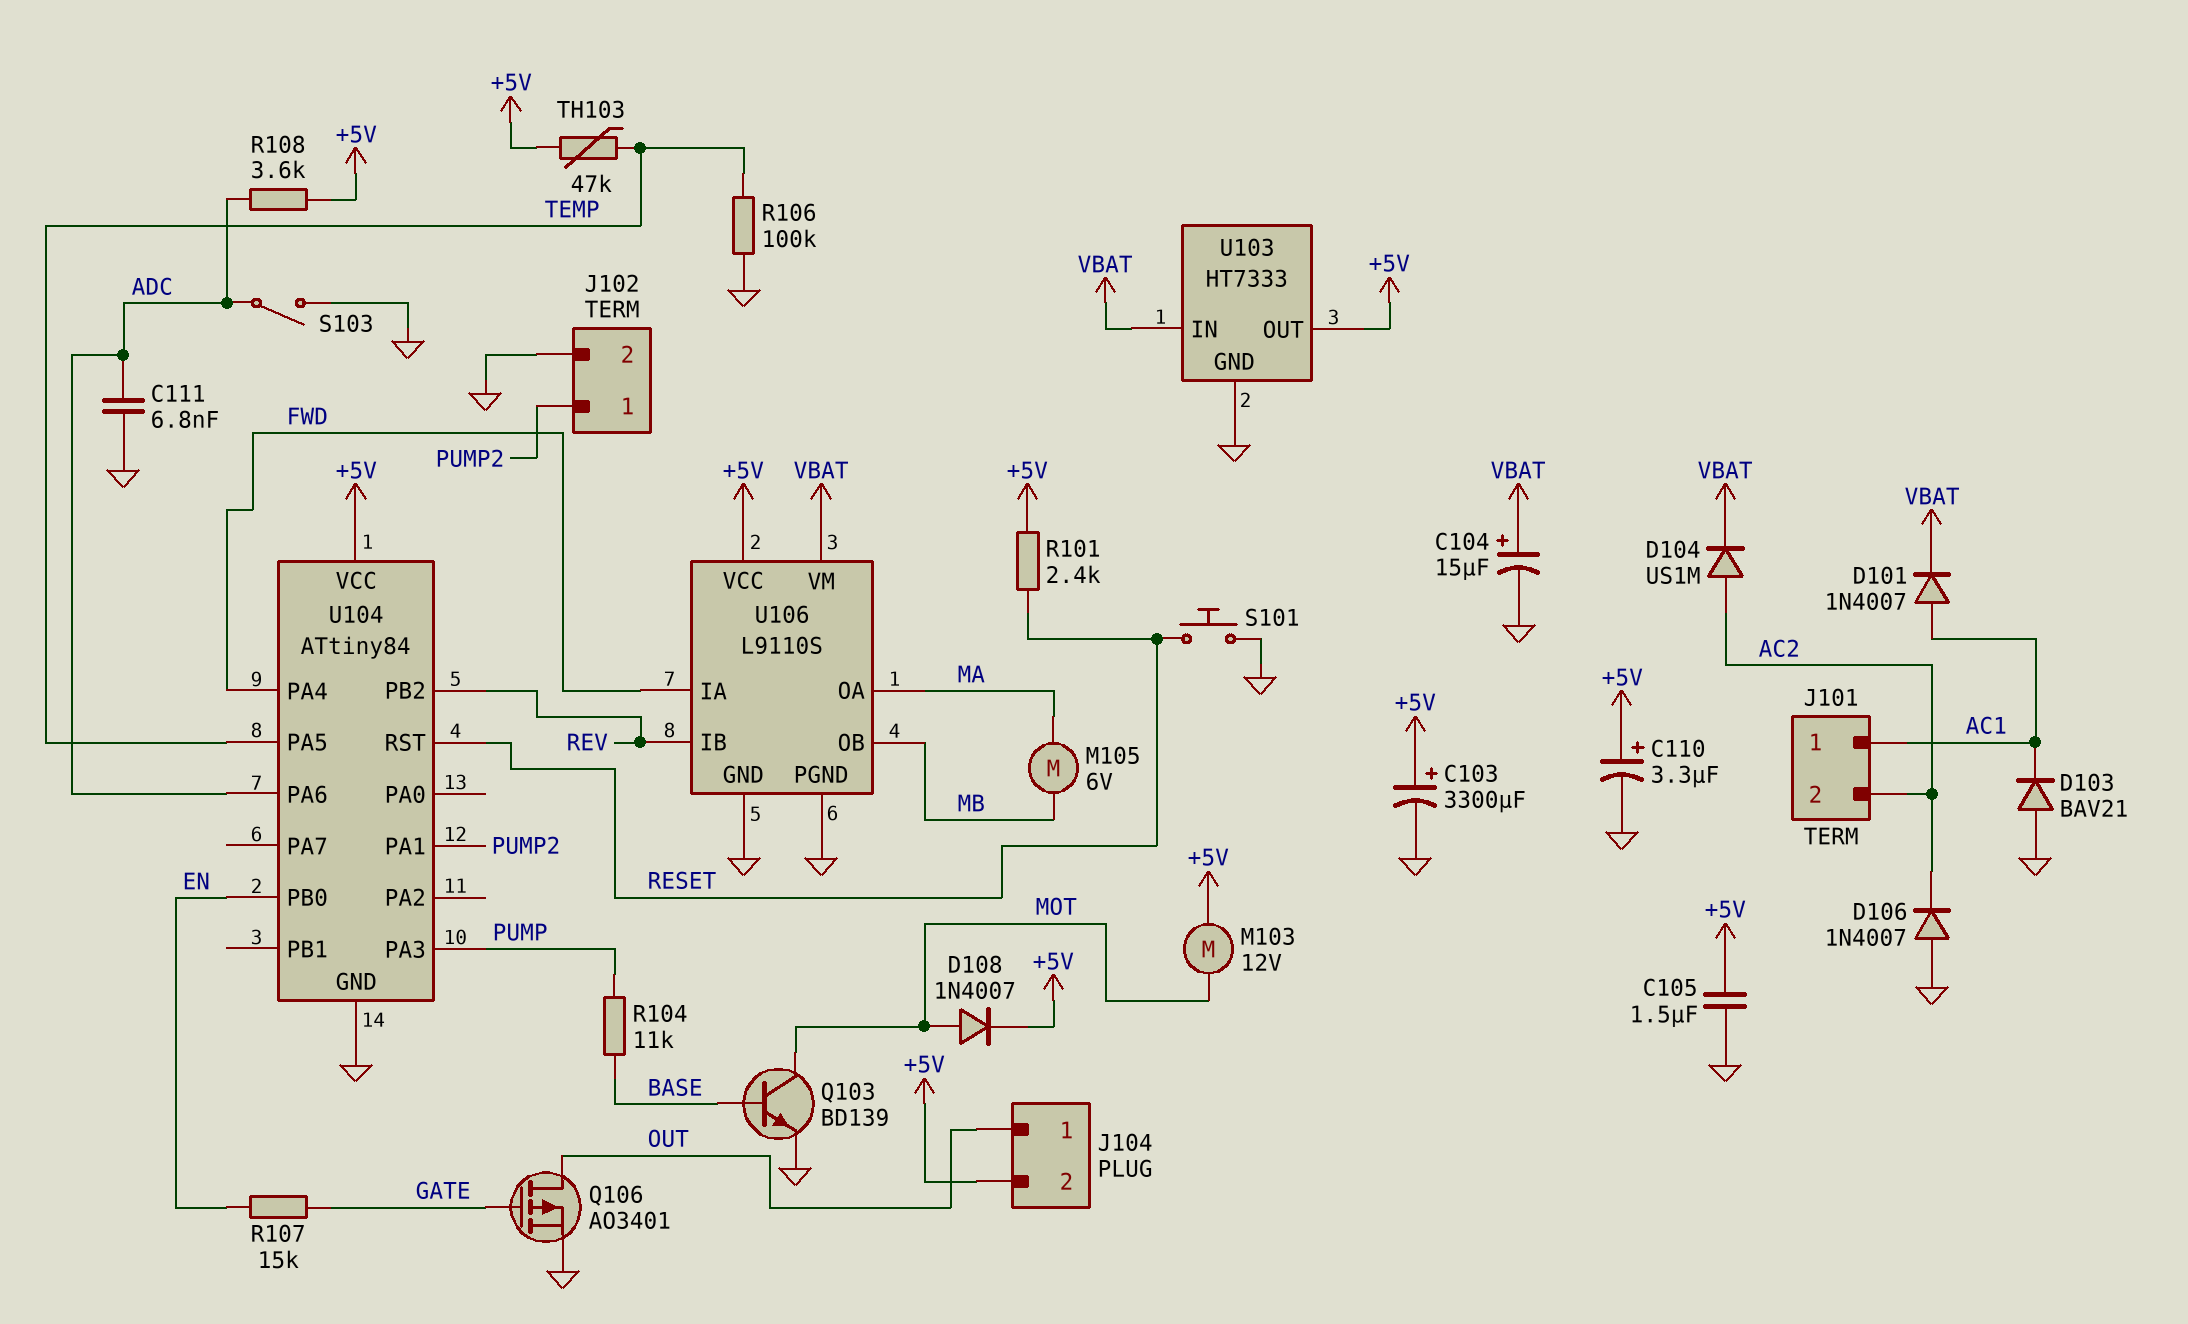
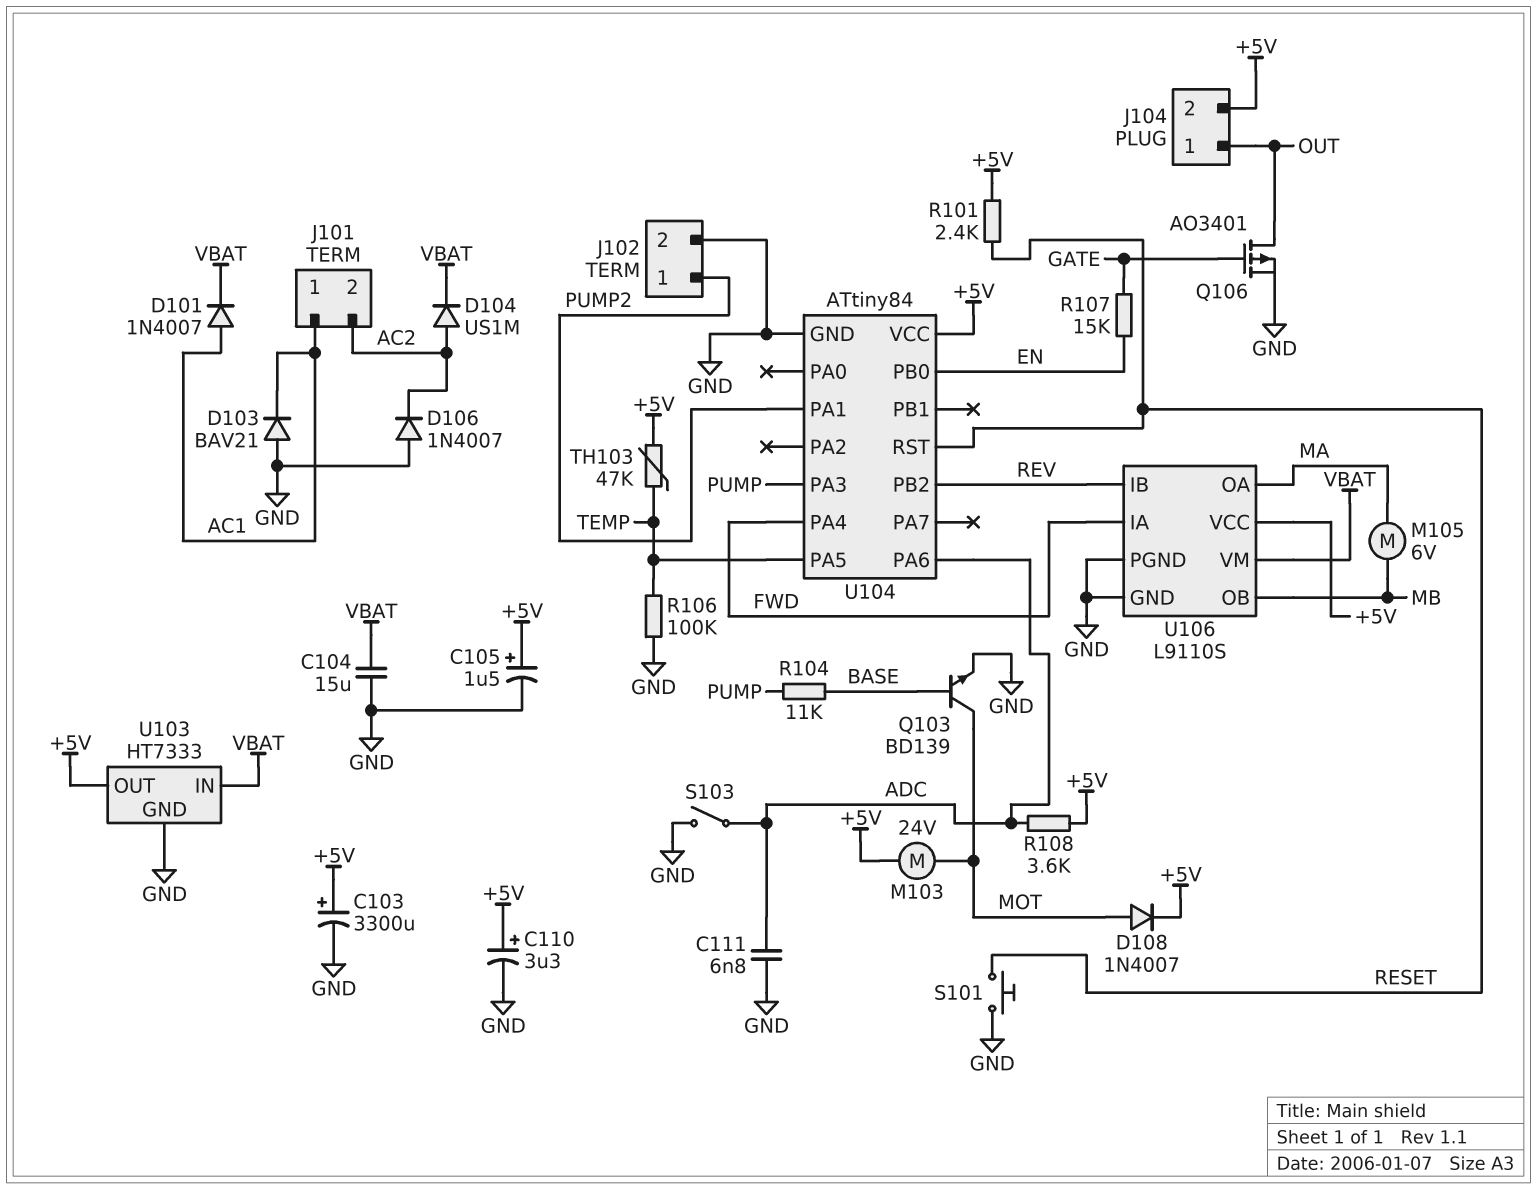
C104: 15uF (plus VBAT, minus GND) -> 15uF (GND, VBAT)
C105: 1.5uF (+5V, GND) -> 1.5uF (plus +5V, minus GND)
M103: motor 12V (+5V, MOT) -> motor 24V (+5V, MOT)

